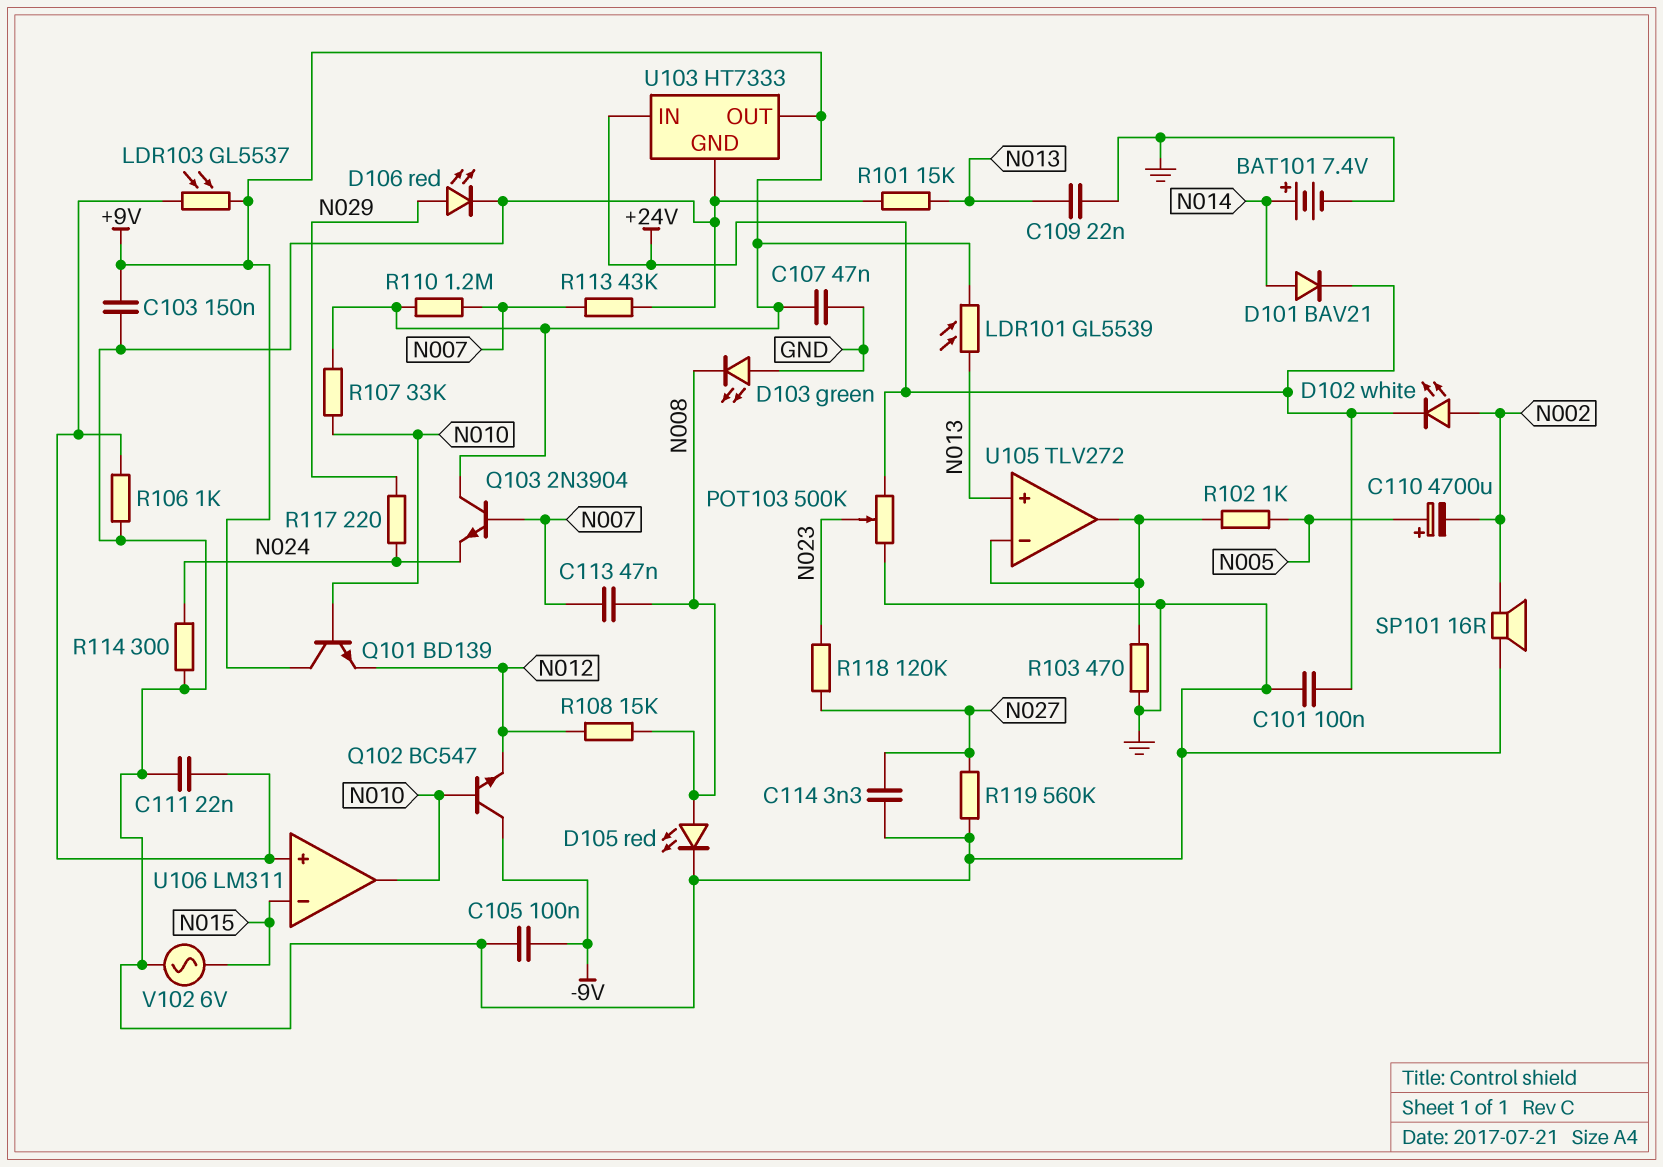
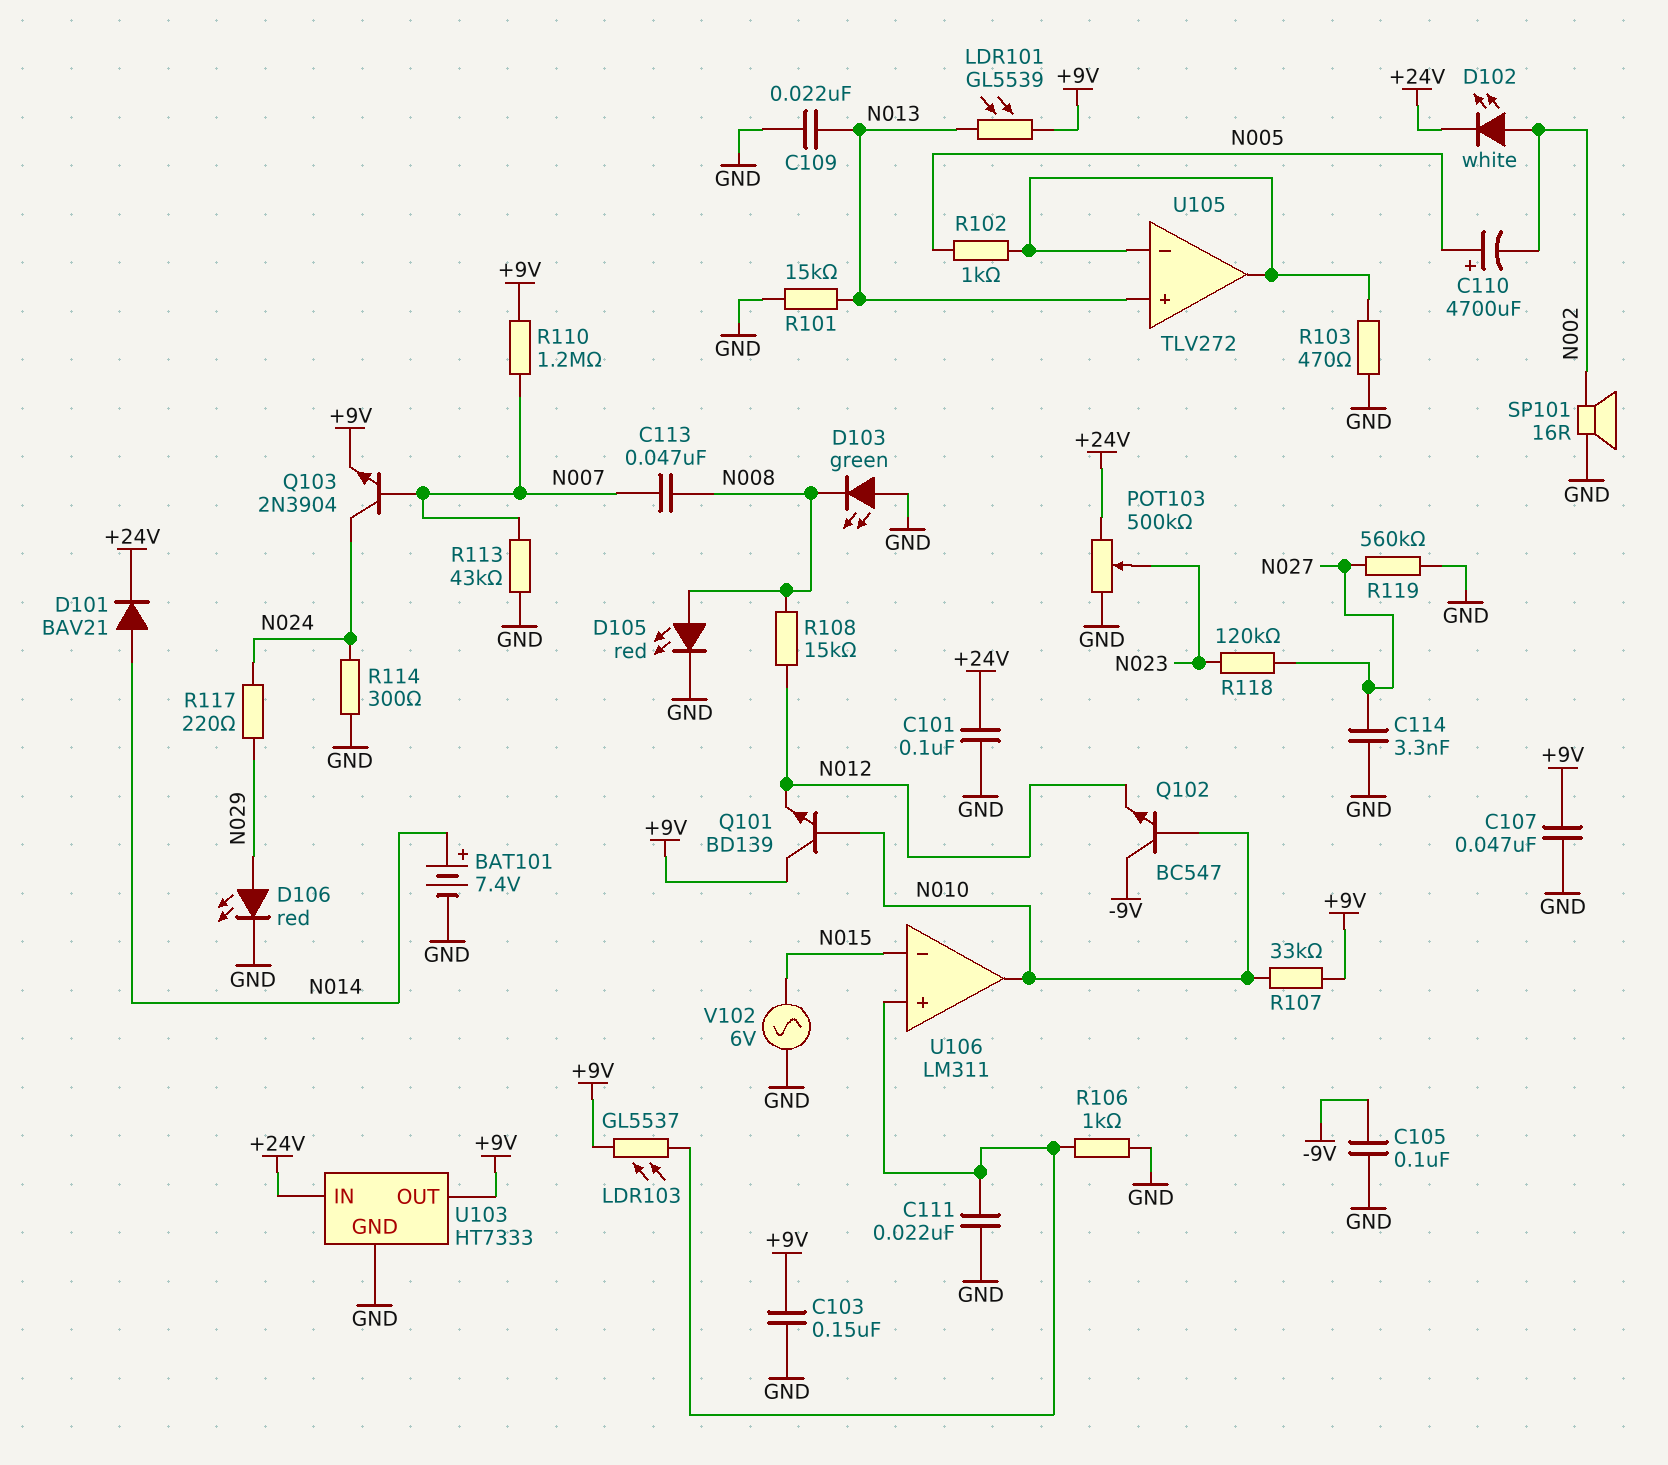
Q103: NPN 2N3904 (B N007, C +9V, E N024) -> NPN 2N3904 (B N007, C N024, E +9V)

